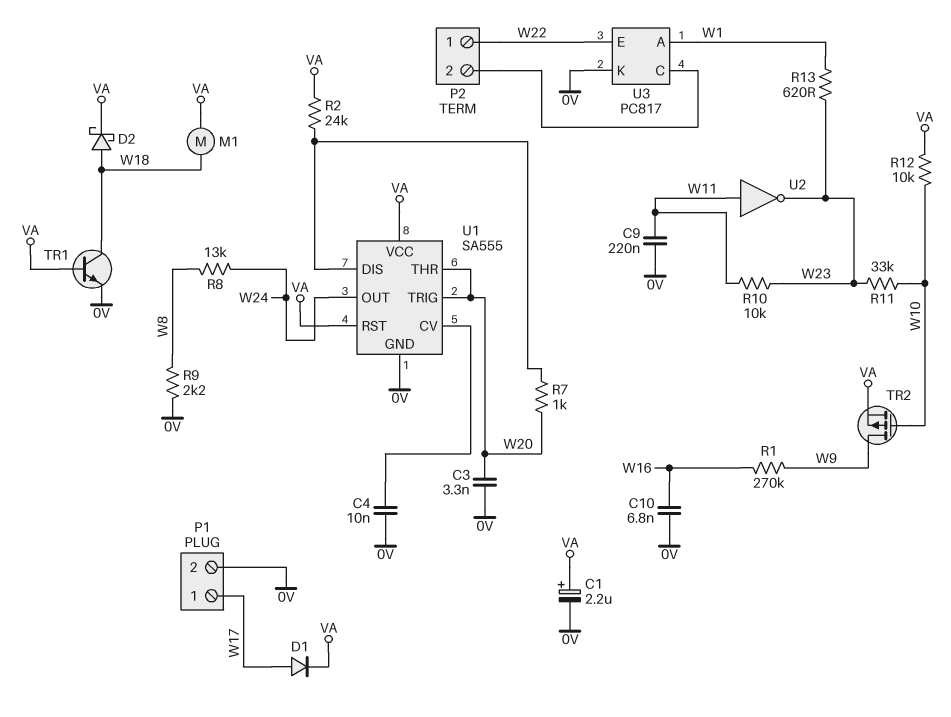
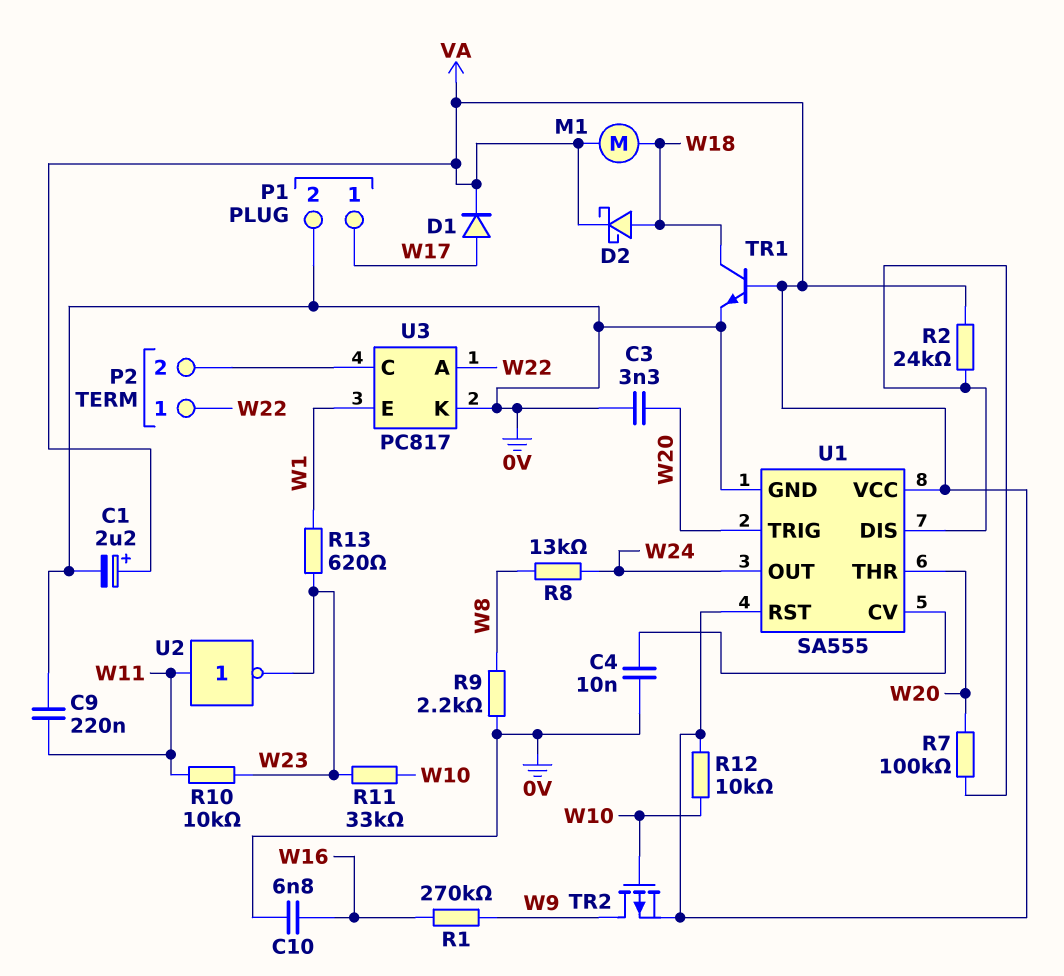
R7: 1k (U1/DIS, W20) -> 100k (U1/DIS, W20)
U3 pin A: W1 -> W22
U3 pin E: W22 -> W1

